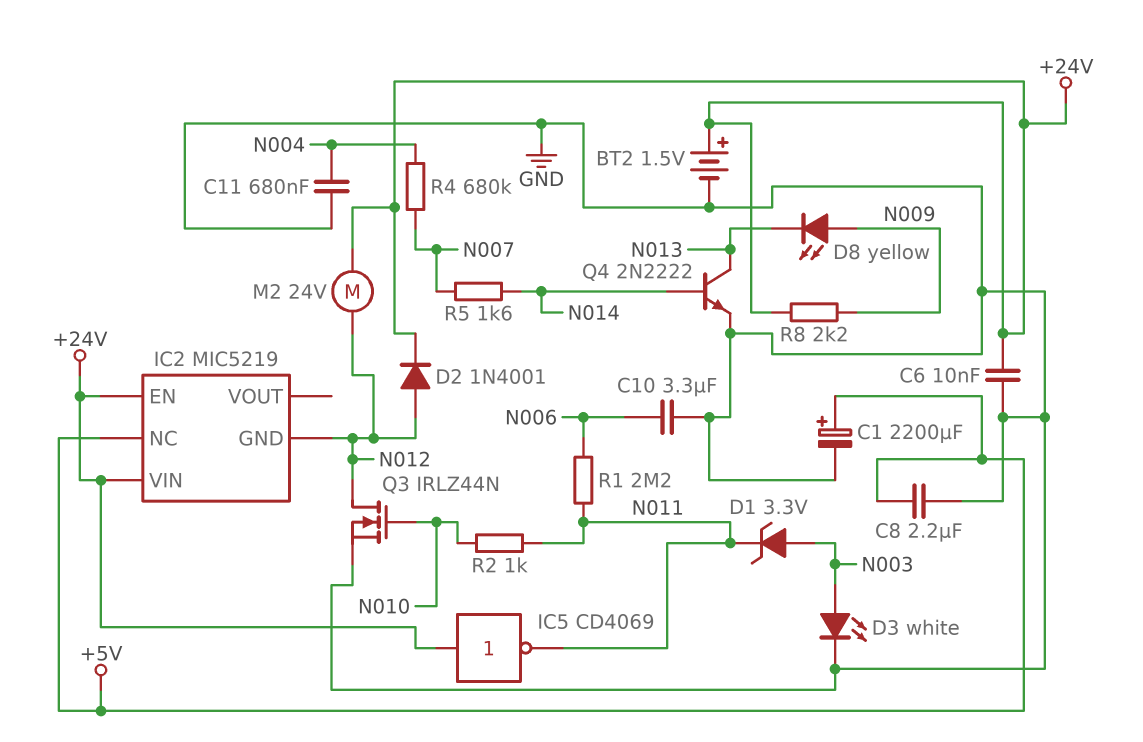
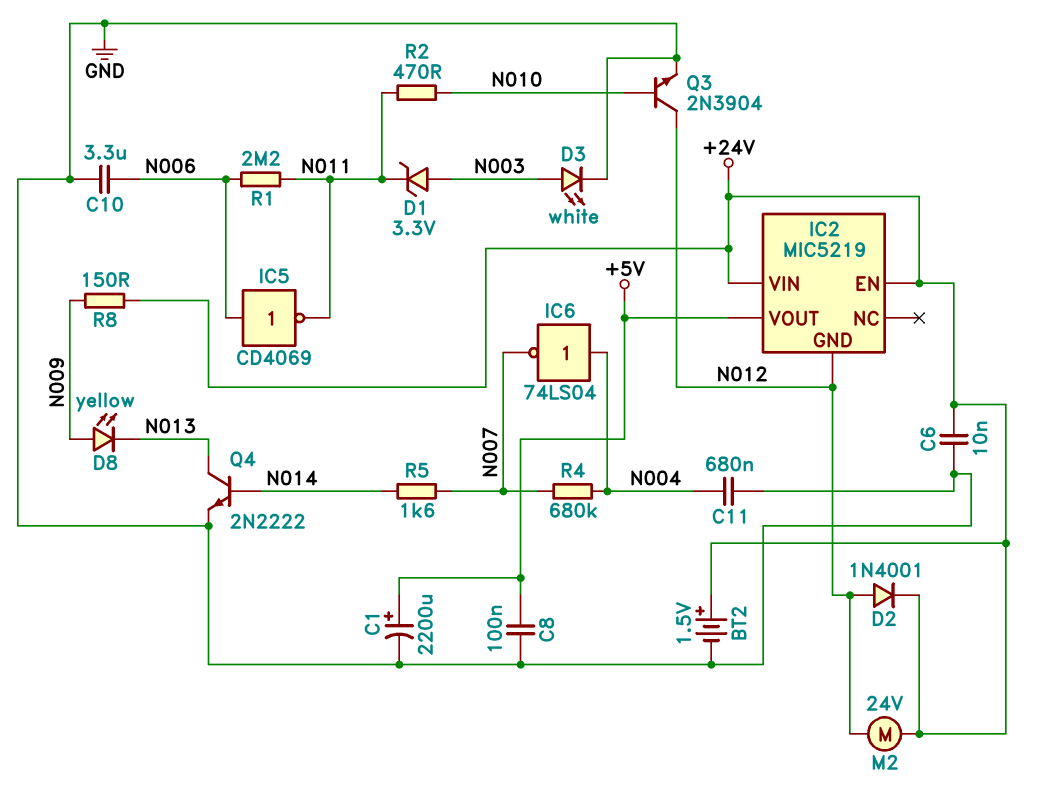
C8: 2.2uF (+5V, GND) -> 100nF (+5V, GND)
IC2 pin NC: +5V -> none
IC2 pin VOUT: none -> +5V
IC5: NOT CD4069 (in +24V, out N011) -> NOT CD4069 (in N006, out N011)
IC6: none -> NOT 74LS04 (in N004, out N007)
Q3: NMOS IRLZ44N (G N010, D N012, S GND) -> NPN 2N3904 (B N010, C N012, E GND)
R2: 1k (N010, N011) -> 470 (N010, N011)
R8: 2.2k (+24V, N009) -> 150 (+24V, N009)

